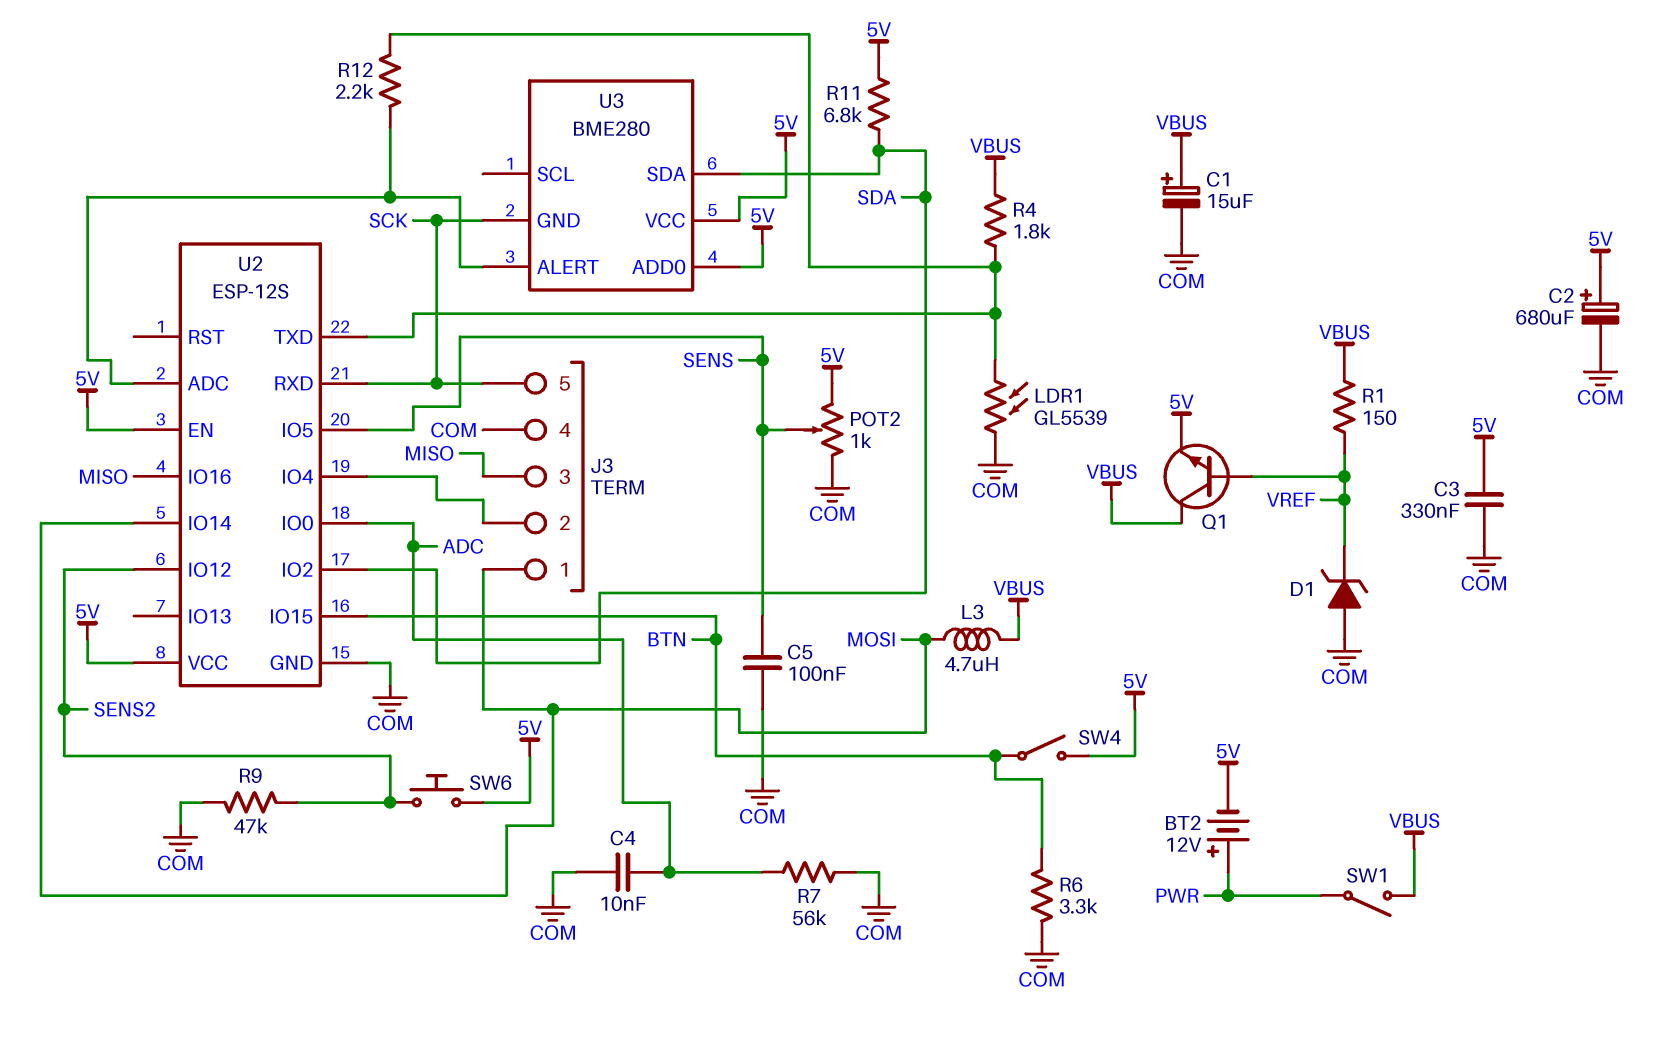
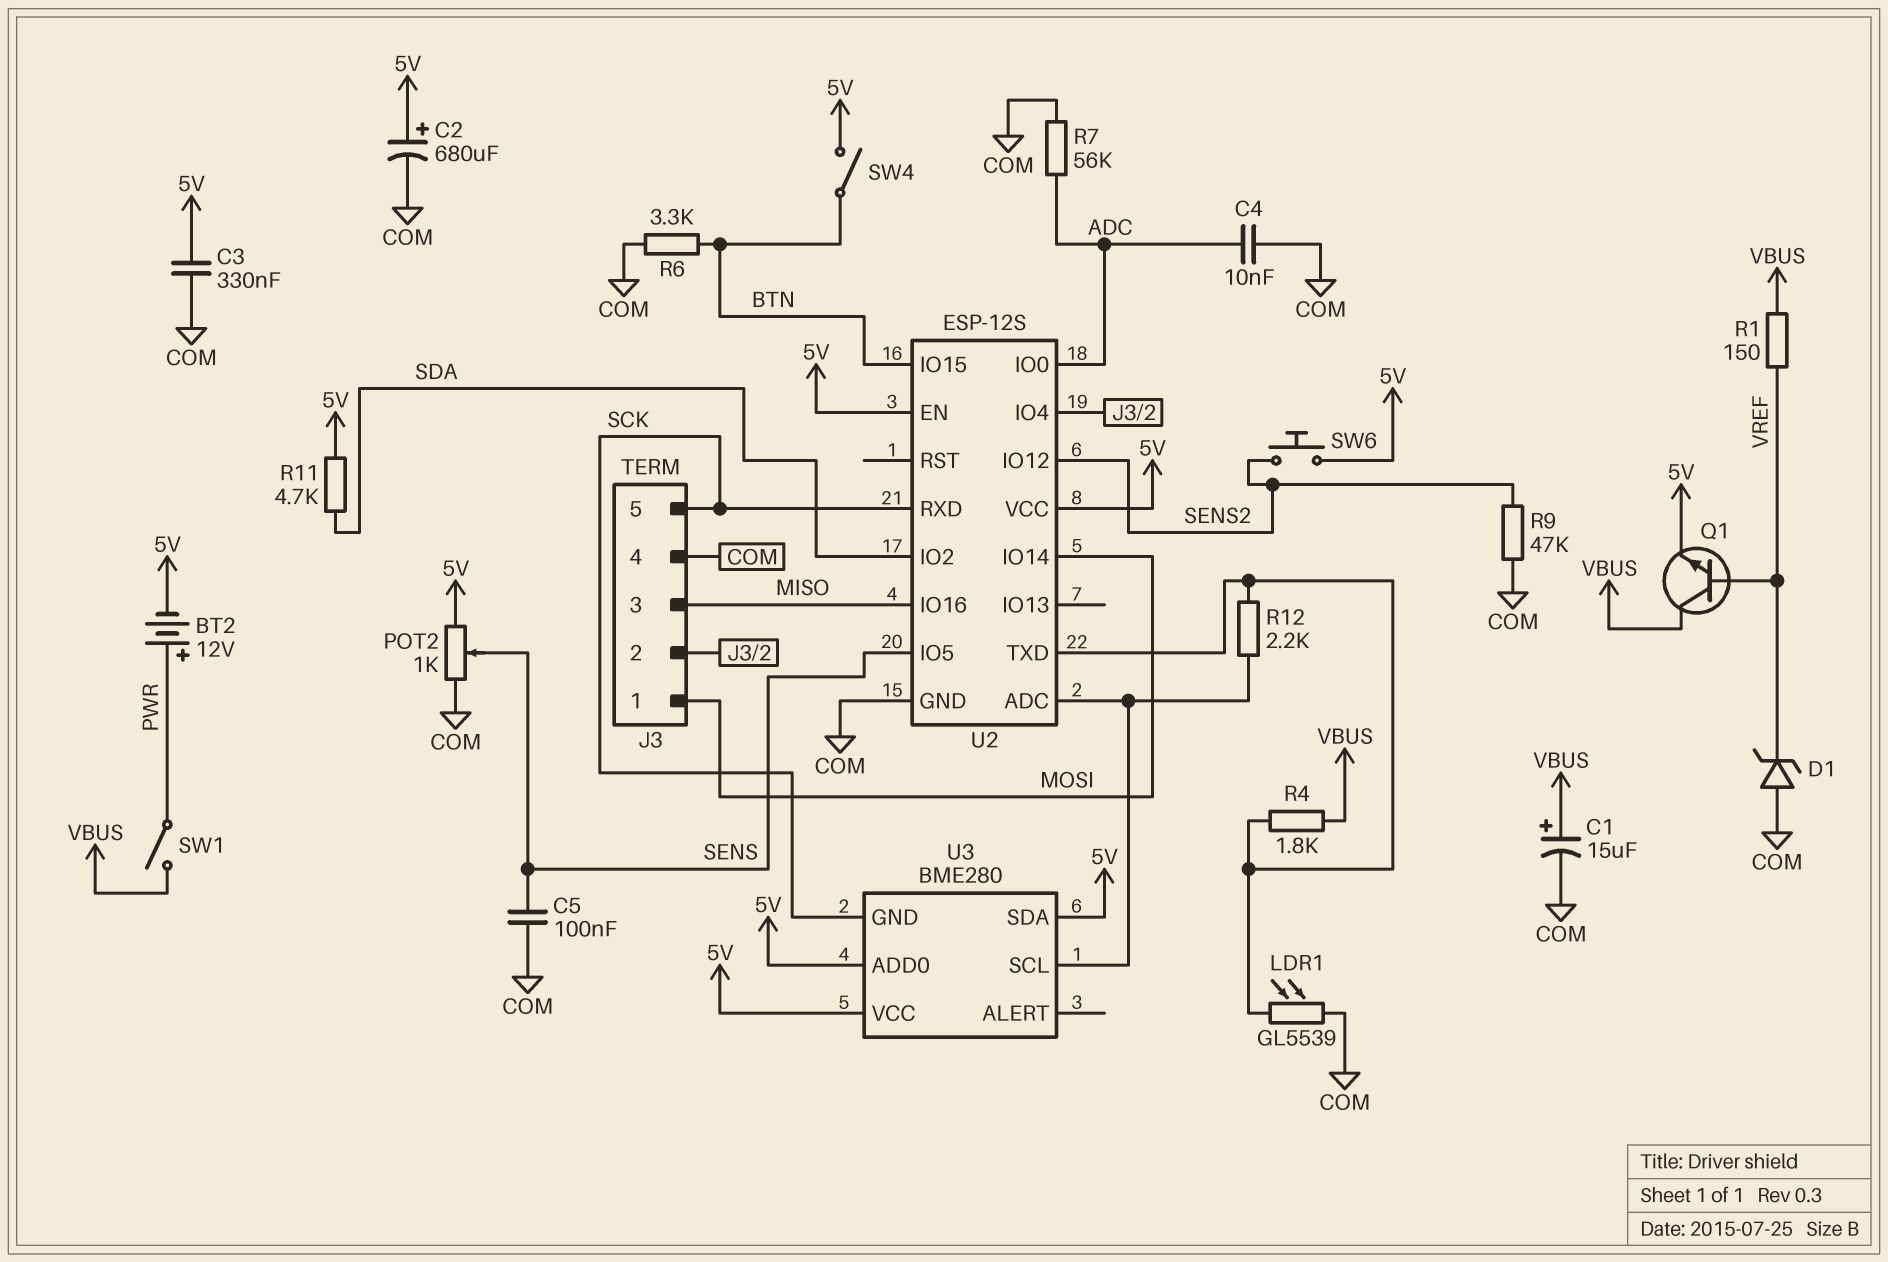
L3: 4.7uH (MOSI, VBUS) -> none
R11: 6.8k (5V, SDA) -> 4.7k (5V, SDA)
U3 pin ALERT: U2/ADC -> none
U3 pin SCL: none -> U2/ADC
U3 pin SDA: SDA -> 5V

